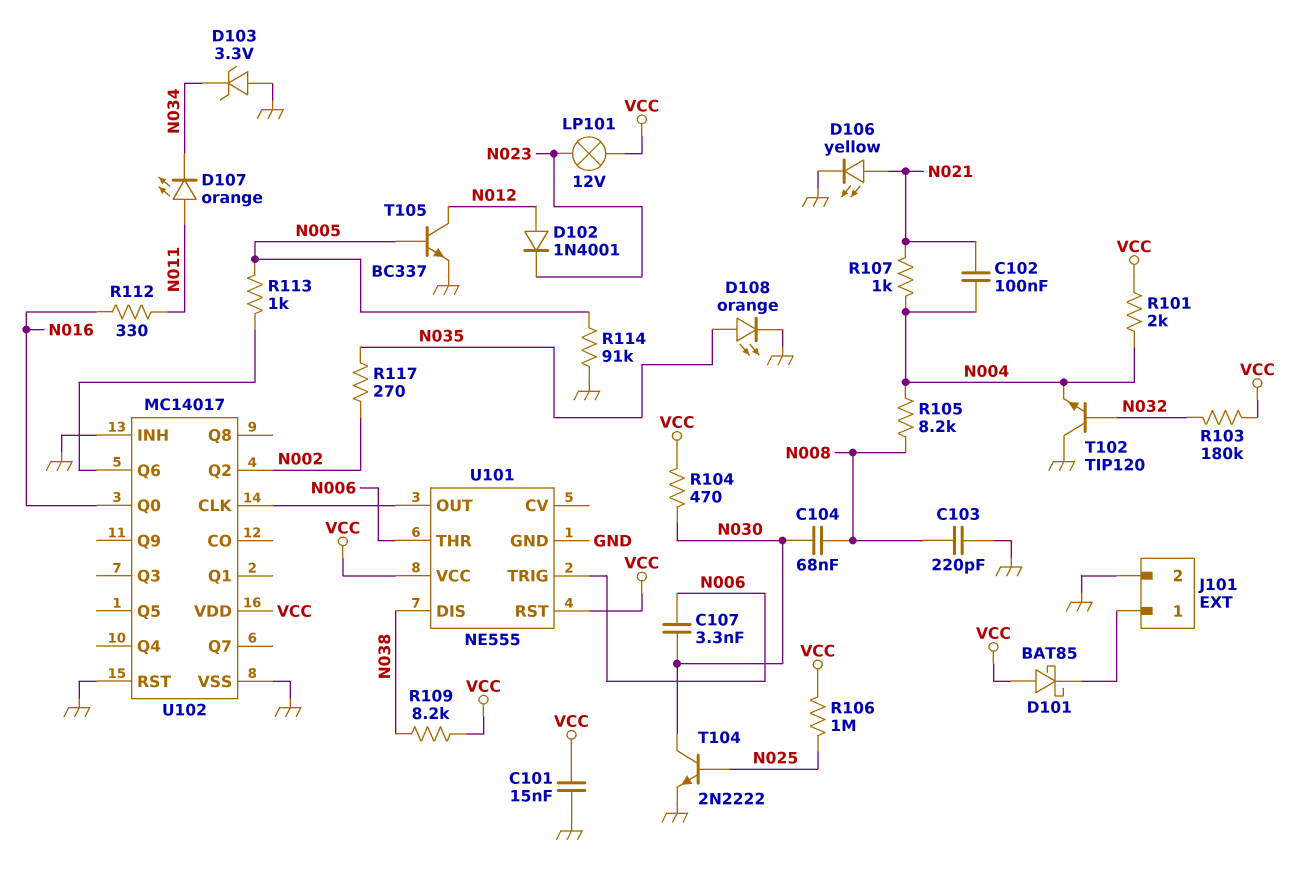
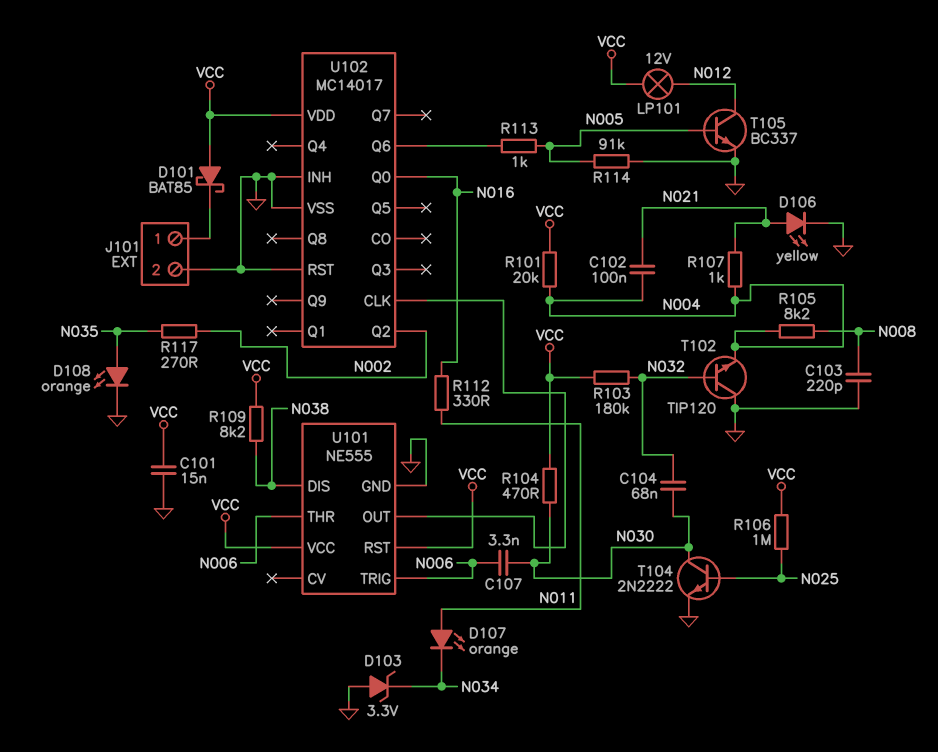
C104: 68nF (N008, N030) -> 68nF (N030, N032)
D102: diode 1N4001 (A N012, K N023) -> none
LP101: lamp 12V (N023, VCC) -> lamp 12V (N012, VCC)
R101: 2k (N004, VCC) -> 20k (N004, VCC)

